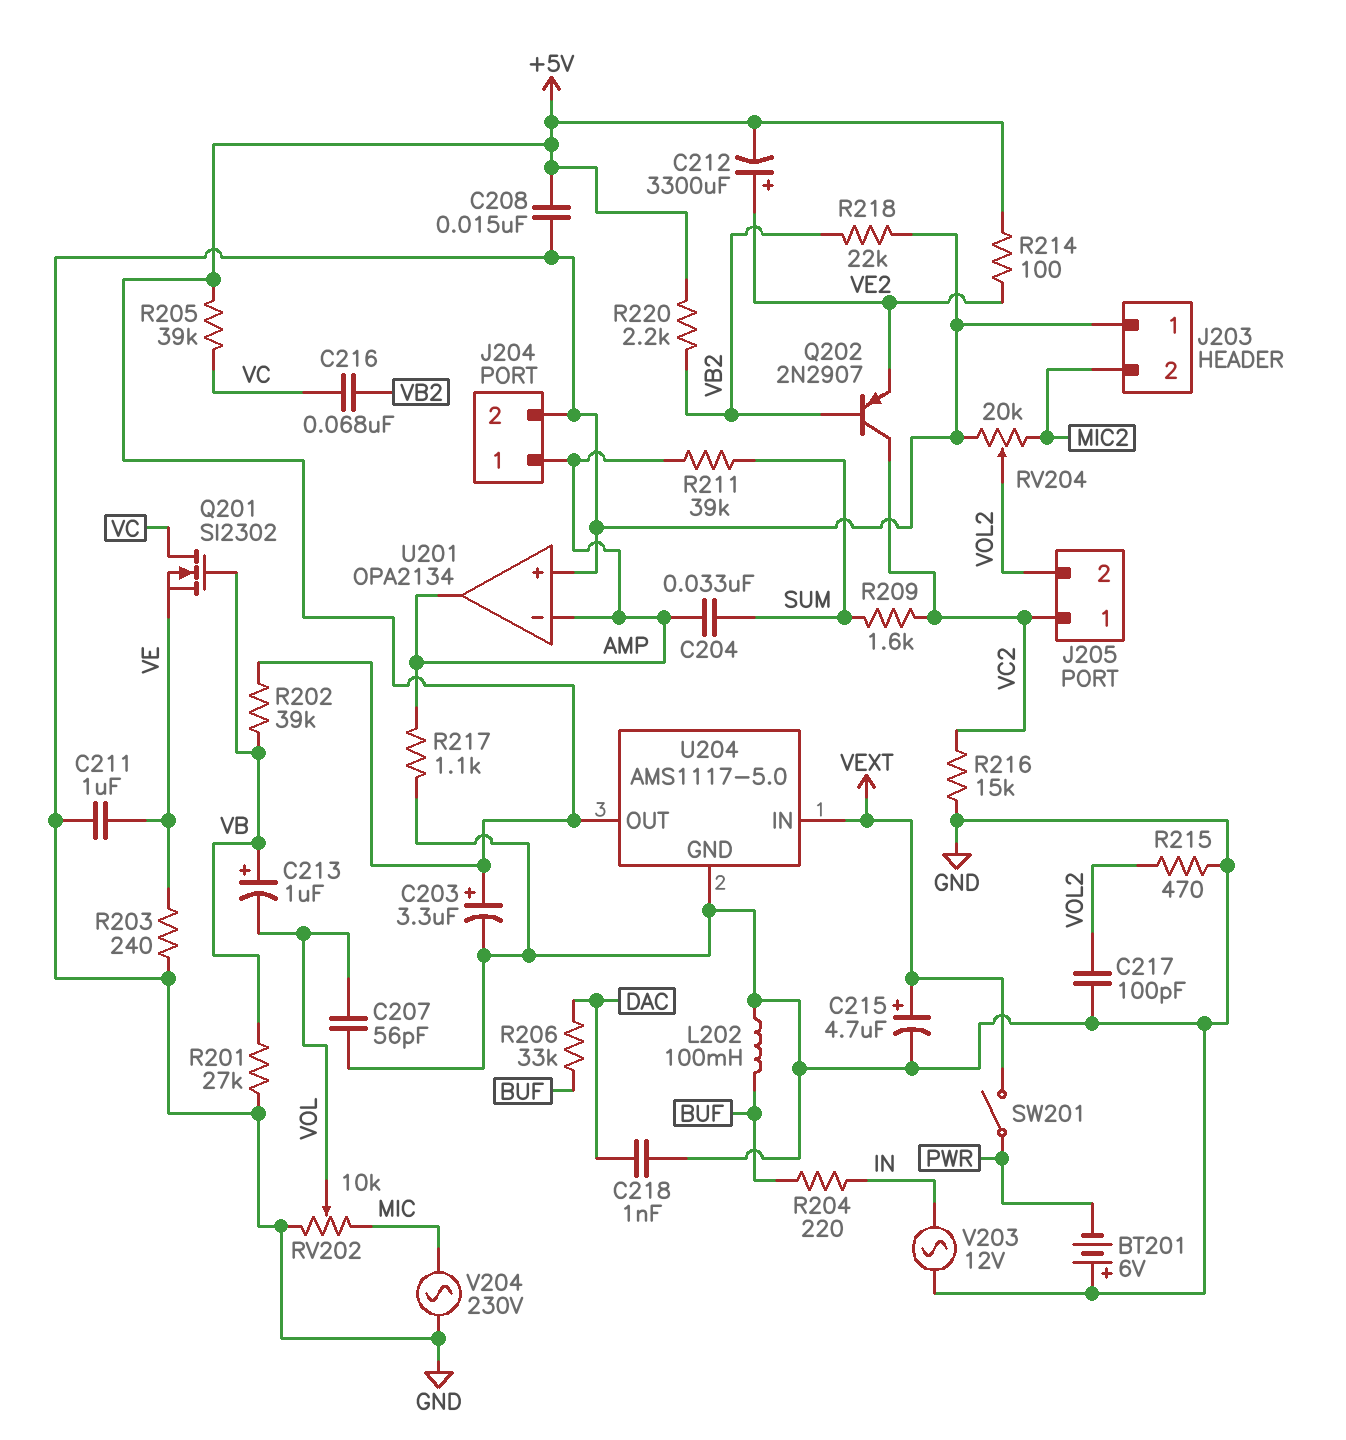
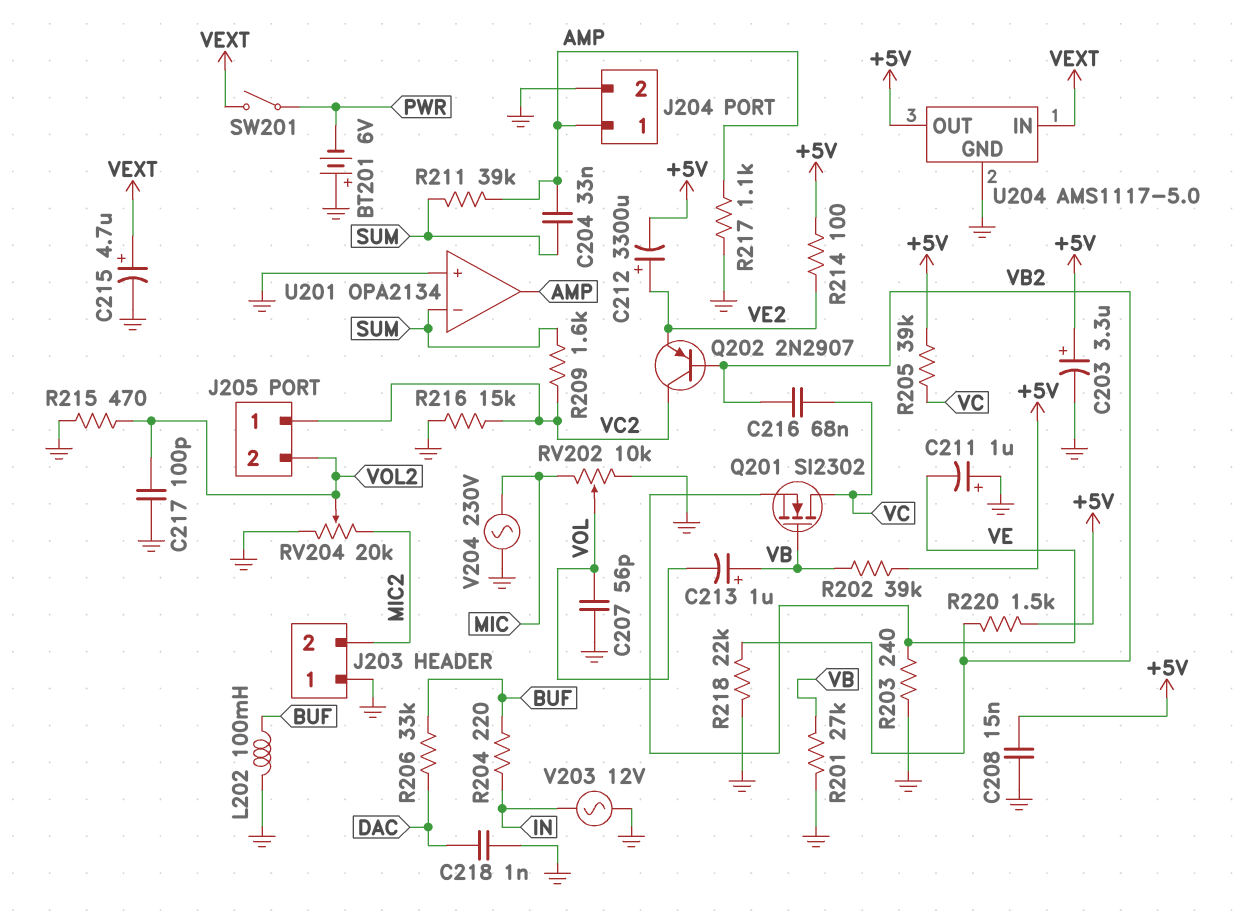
C211: 1uF (GND, VE) -> 1uF (plus GND, minus VE)
R220: 2.2k (+5V, VB2) -> 1.5k (+5V, VB2)
U201 pin in-: AMP -> SUM

